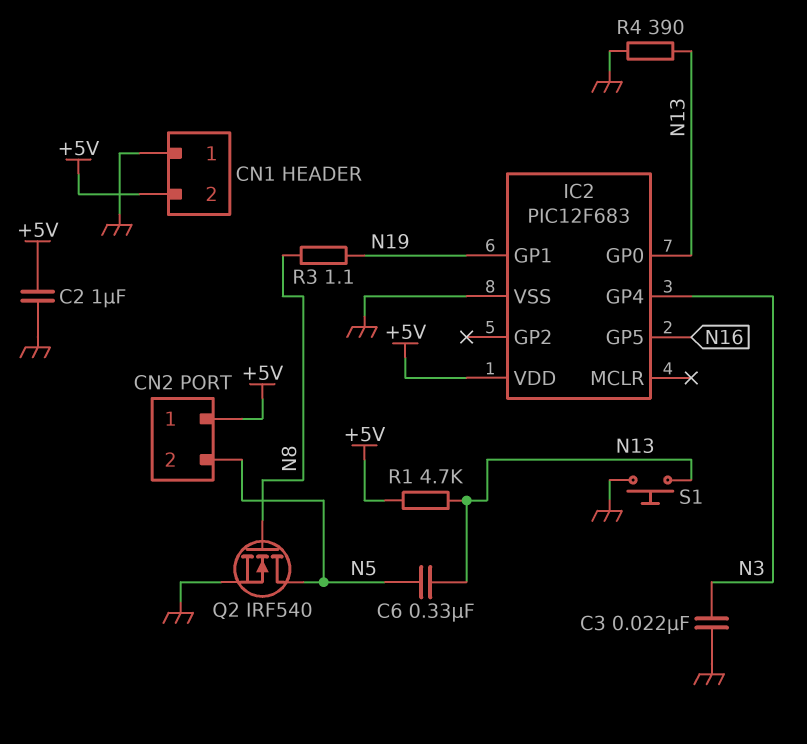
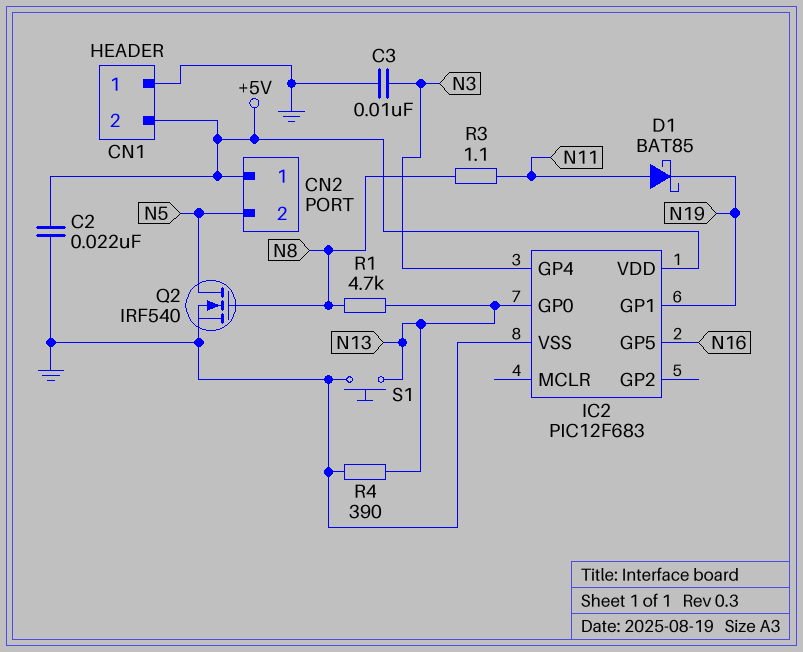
C2: 1uF (+5V, GND) -> 22nF (+5V, GND)
C3: 22nF (GND, N3) -> 10nF (GND, N3)
C6: 330nF (N5, N13) -> none
D1: none -> schottky BAT85 (A N11, K N19)
R1: 4.7k (+5V, N13) -> 4.7k (N8, N13)
R3: 1.1 (N8, N19) -> 1.1 (N8, N11)

